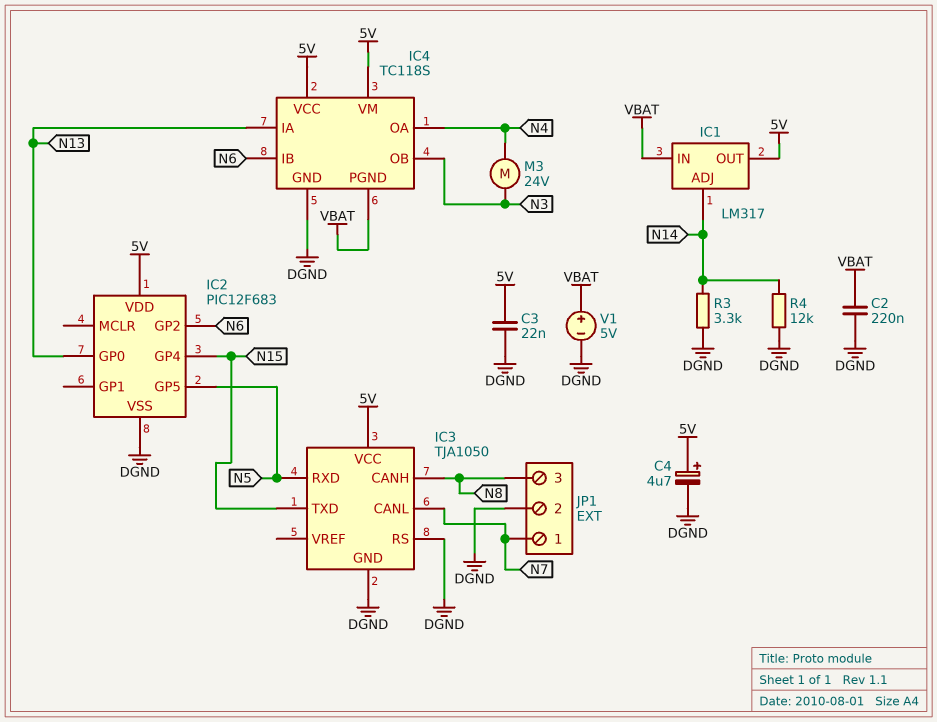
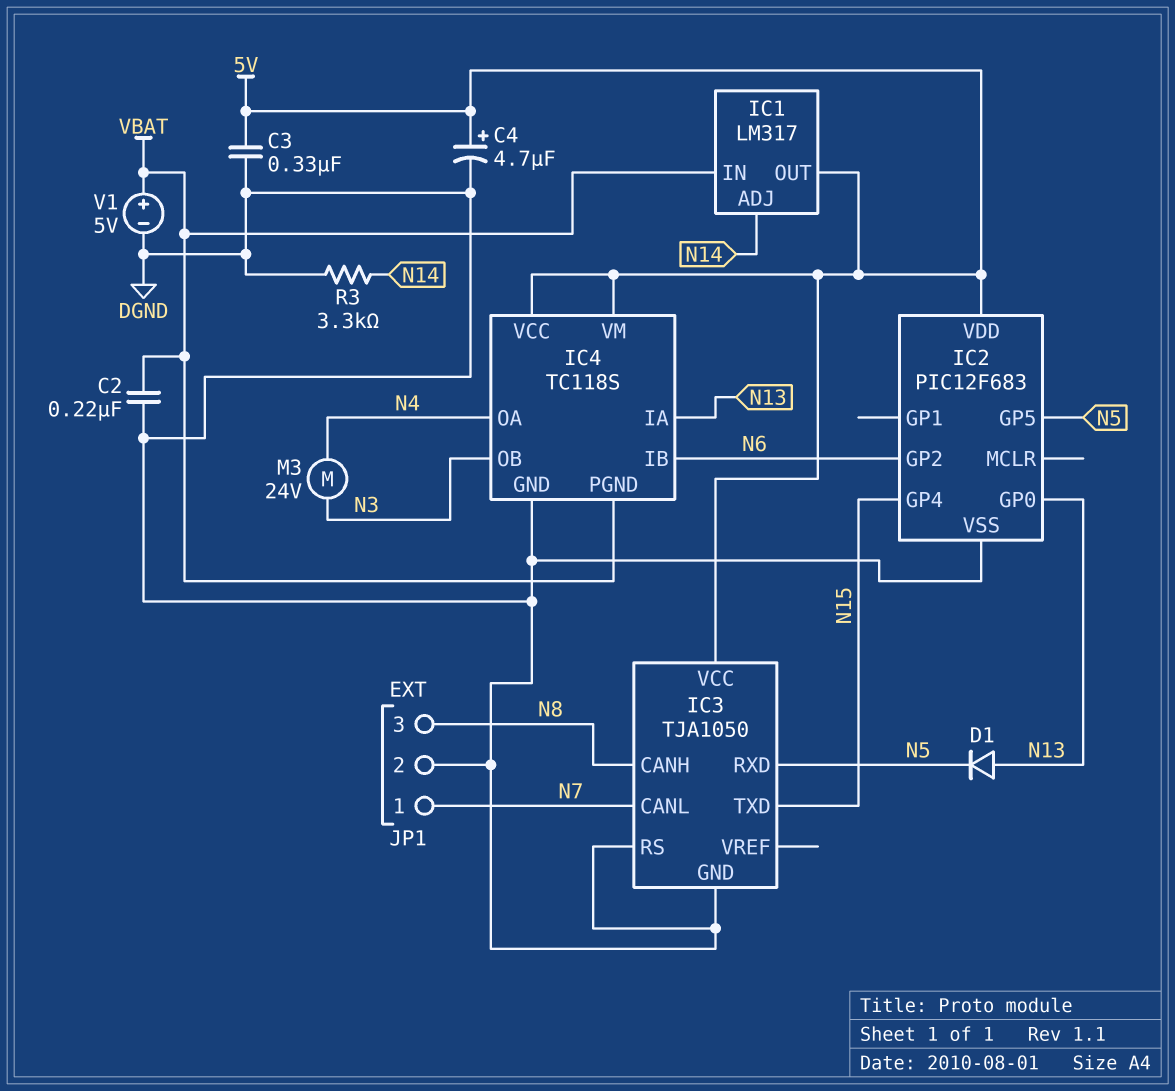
C3: 22nF (5V, DGND) -> 330nF (5V, DGND)
D1: none -> diode (A N13, K N5)
R4: 12k (DGND, N14) -> none

